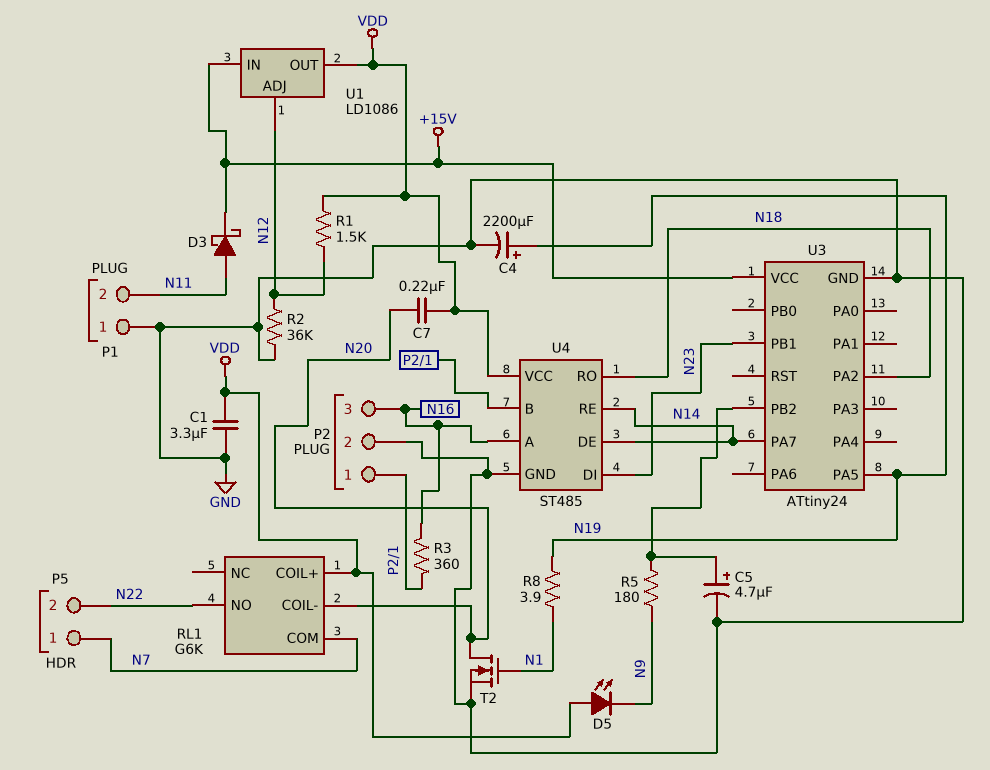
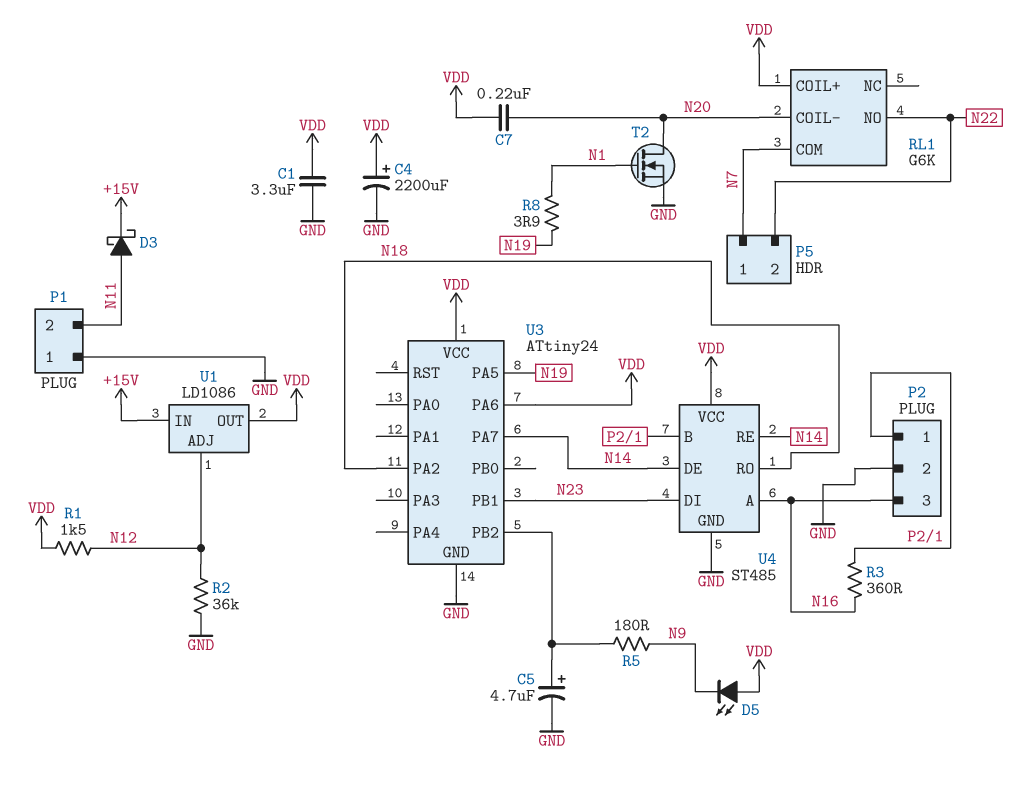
C4: 2200uF (plus N19, minus GND) -> 2200uF (plus VDD, minus GND)
U3 pin PA6: none -> VDD
U3 pin VCC: +15V -> VDD

